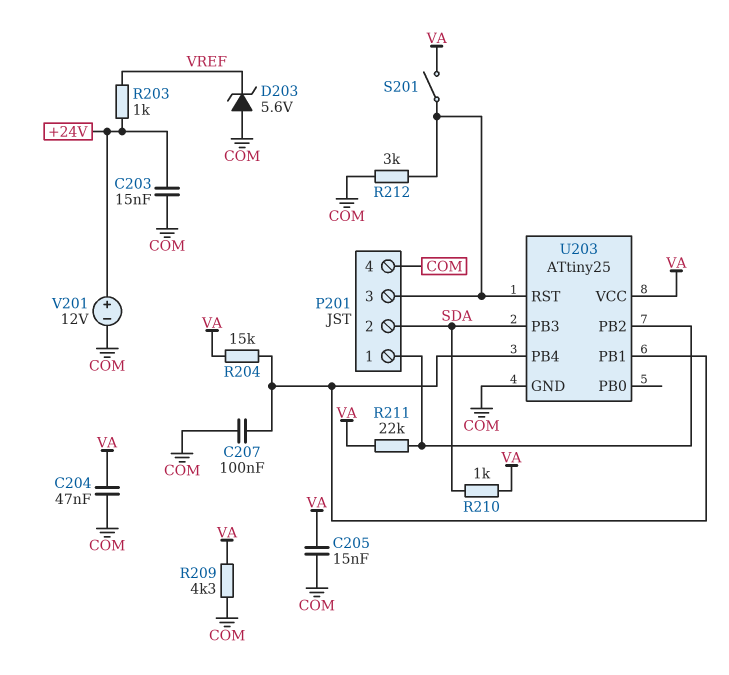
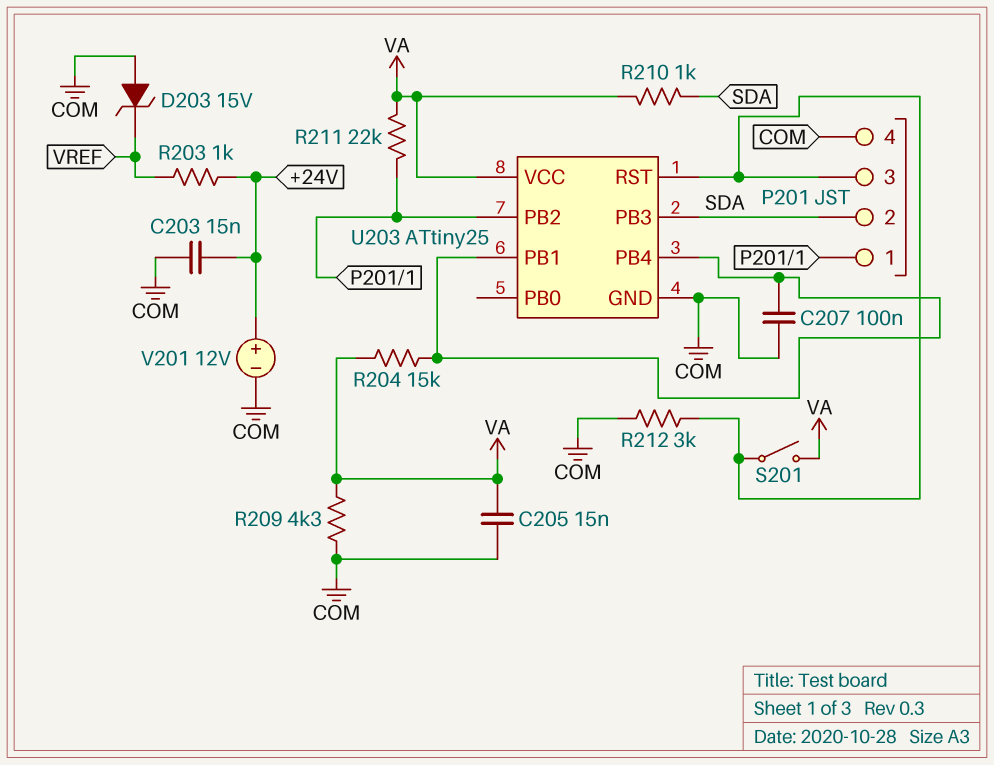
C204: 47nF (COM, VA) -> none
D203: zener 5.6V (A COM, K VREF) -> zener 15V (A COM, K VREF)

